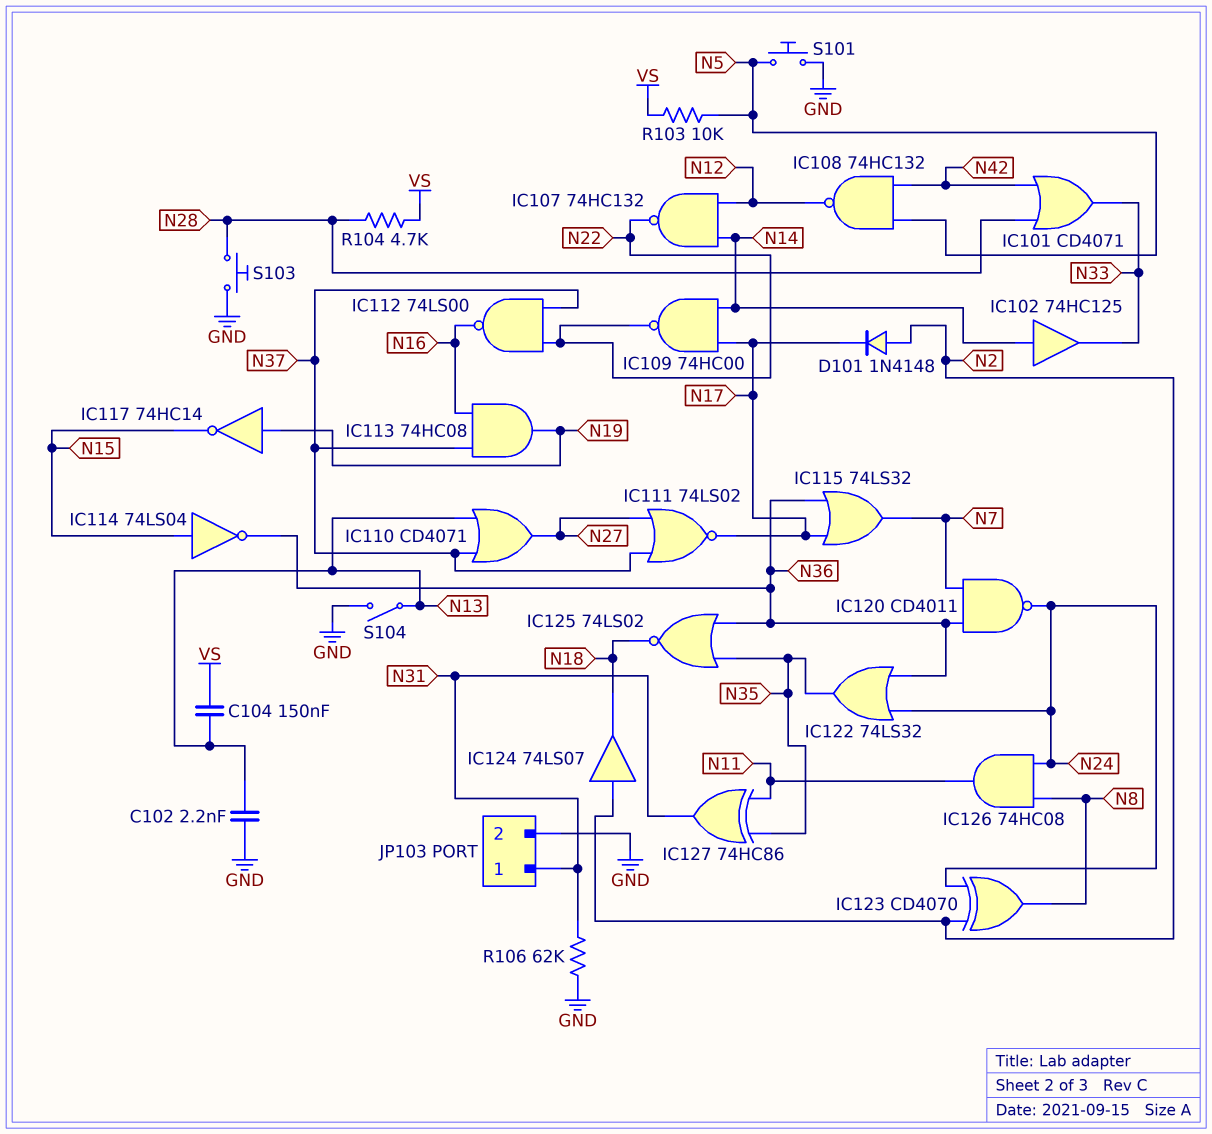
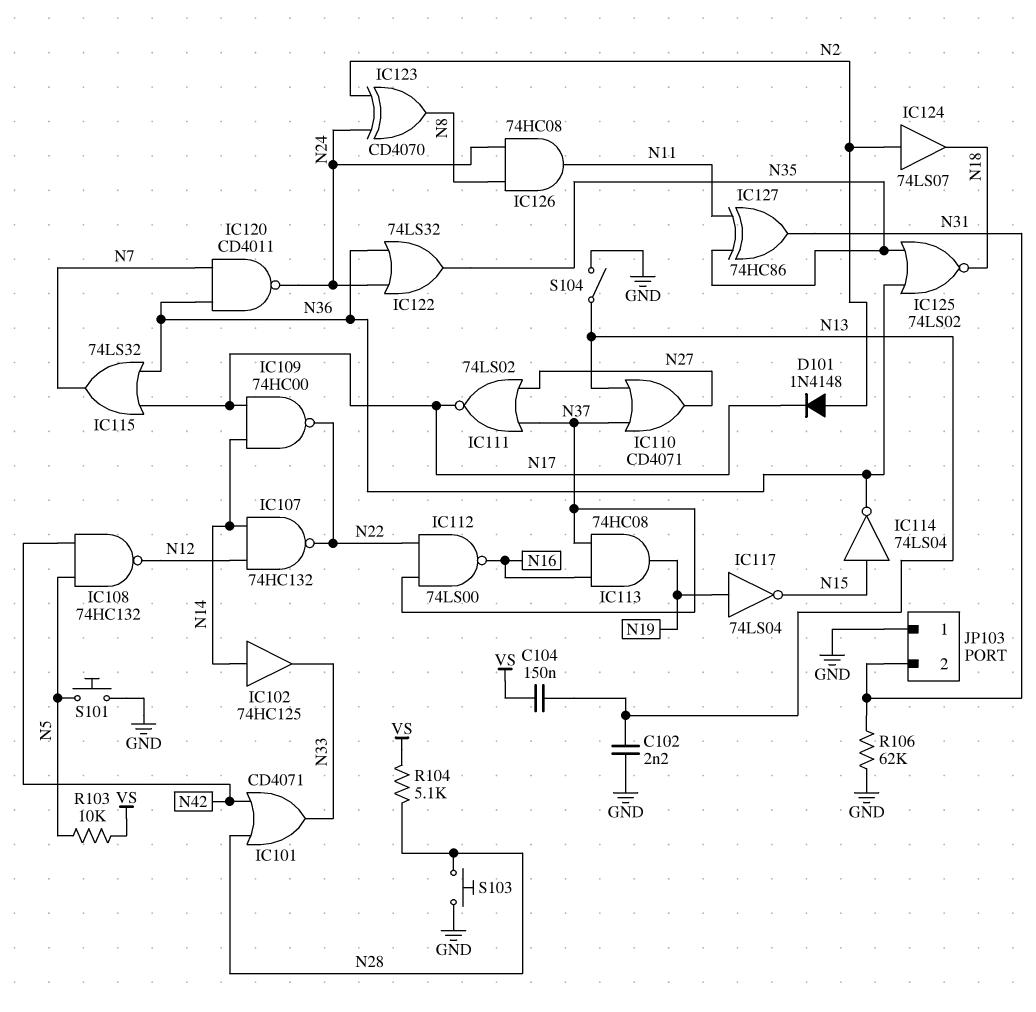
IC117: NOT 74HC14 (in N19, out N15) -> NOT 74LS04 (in N19, out N15)
JP103 pin 1: N31 -> GND
JP103 pin 2: GND -> N31
R104: 4.7k (N28, VS) -> 5.1k (N28, VS)

